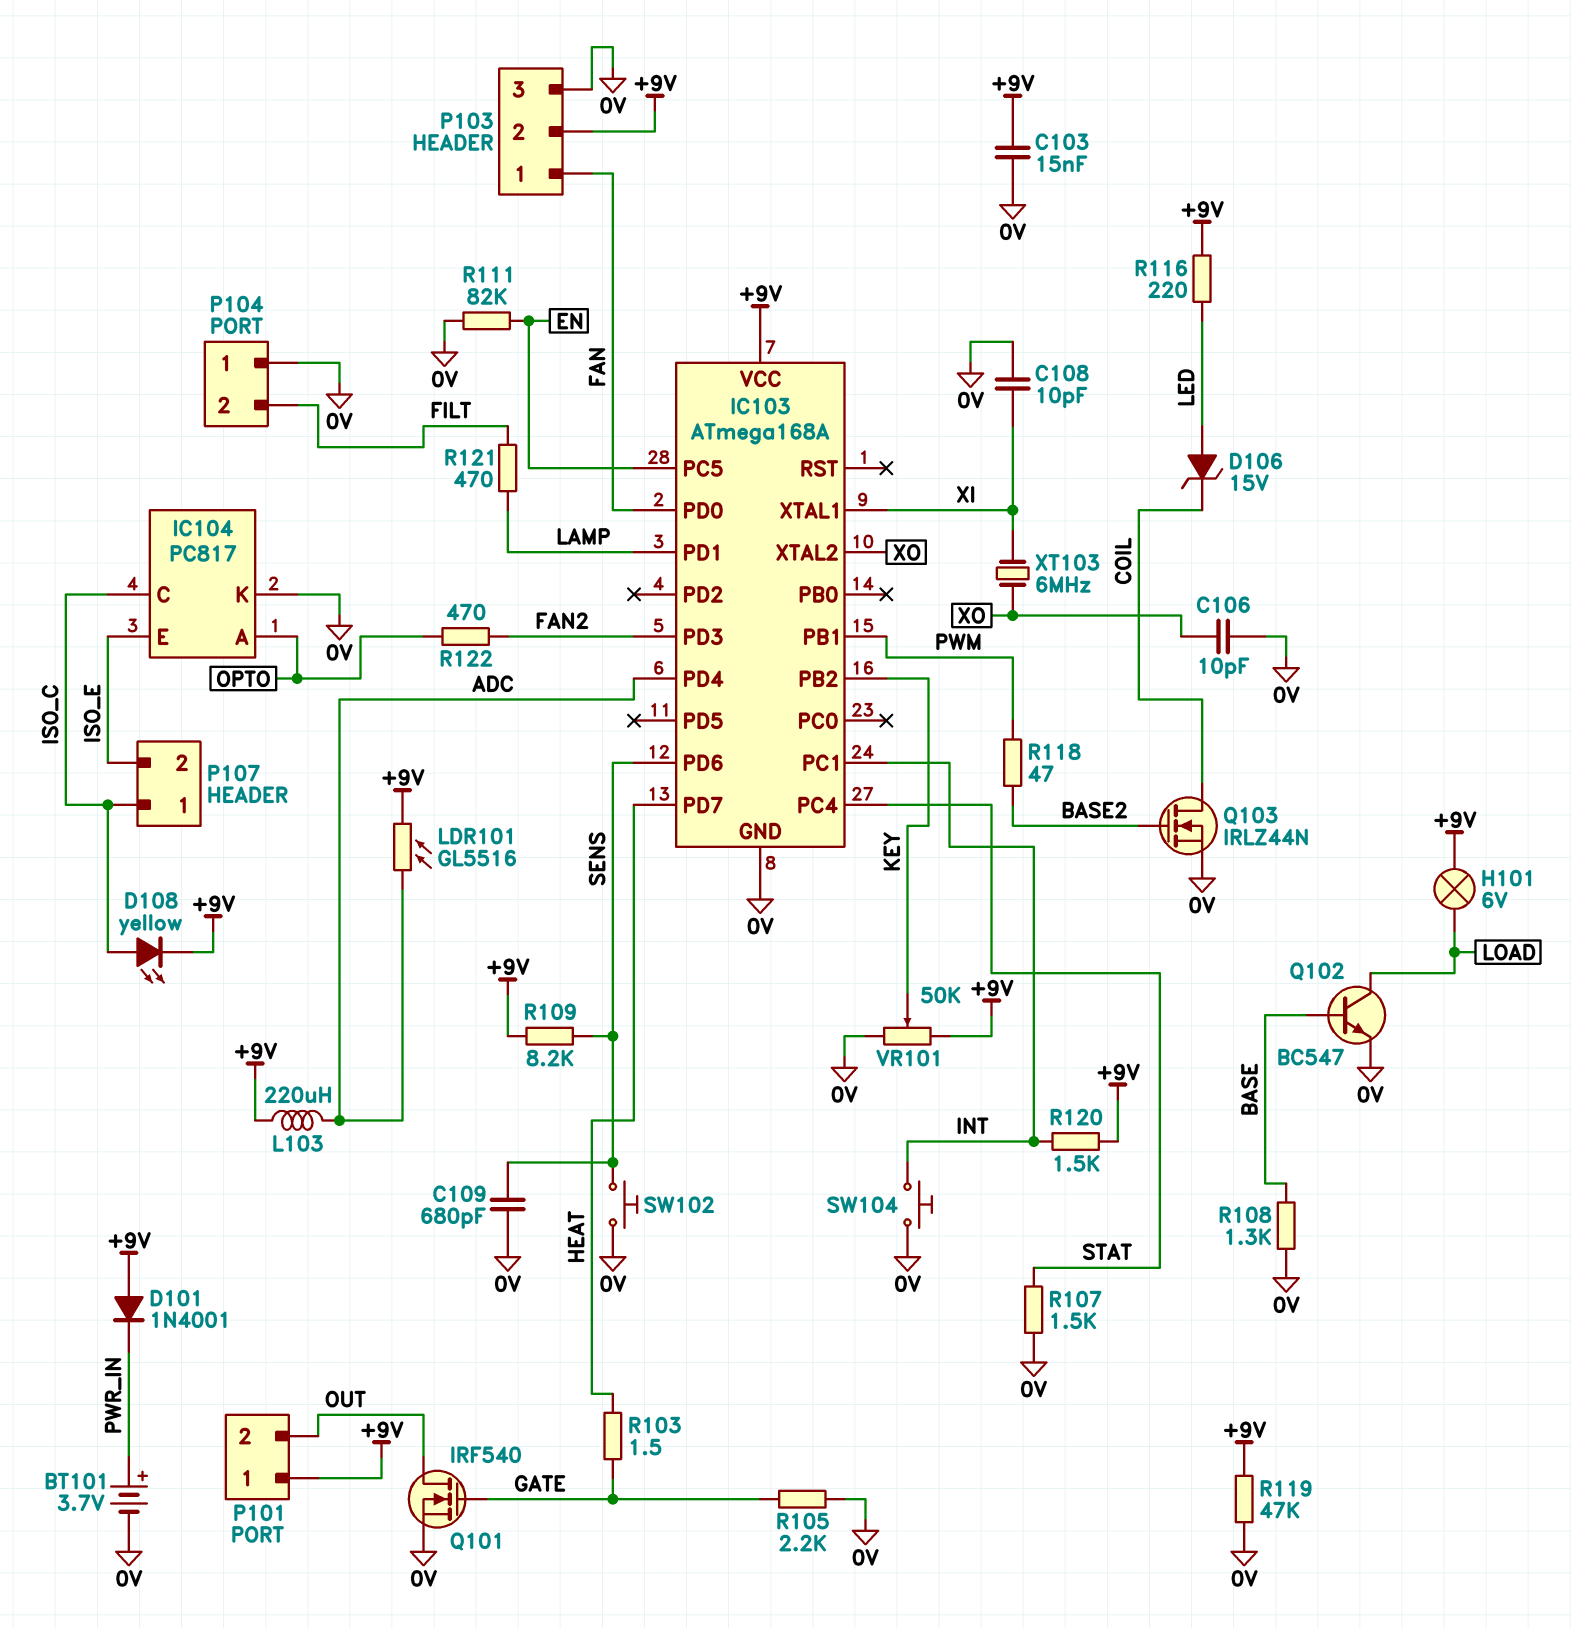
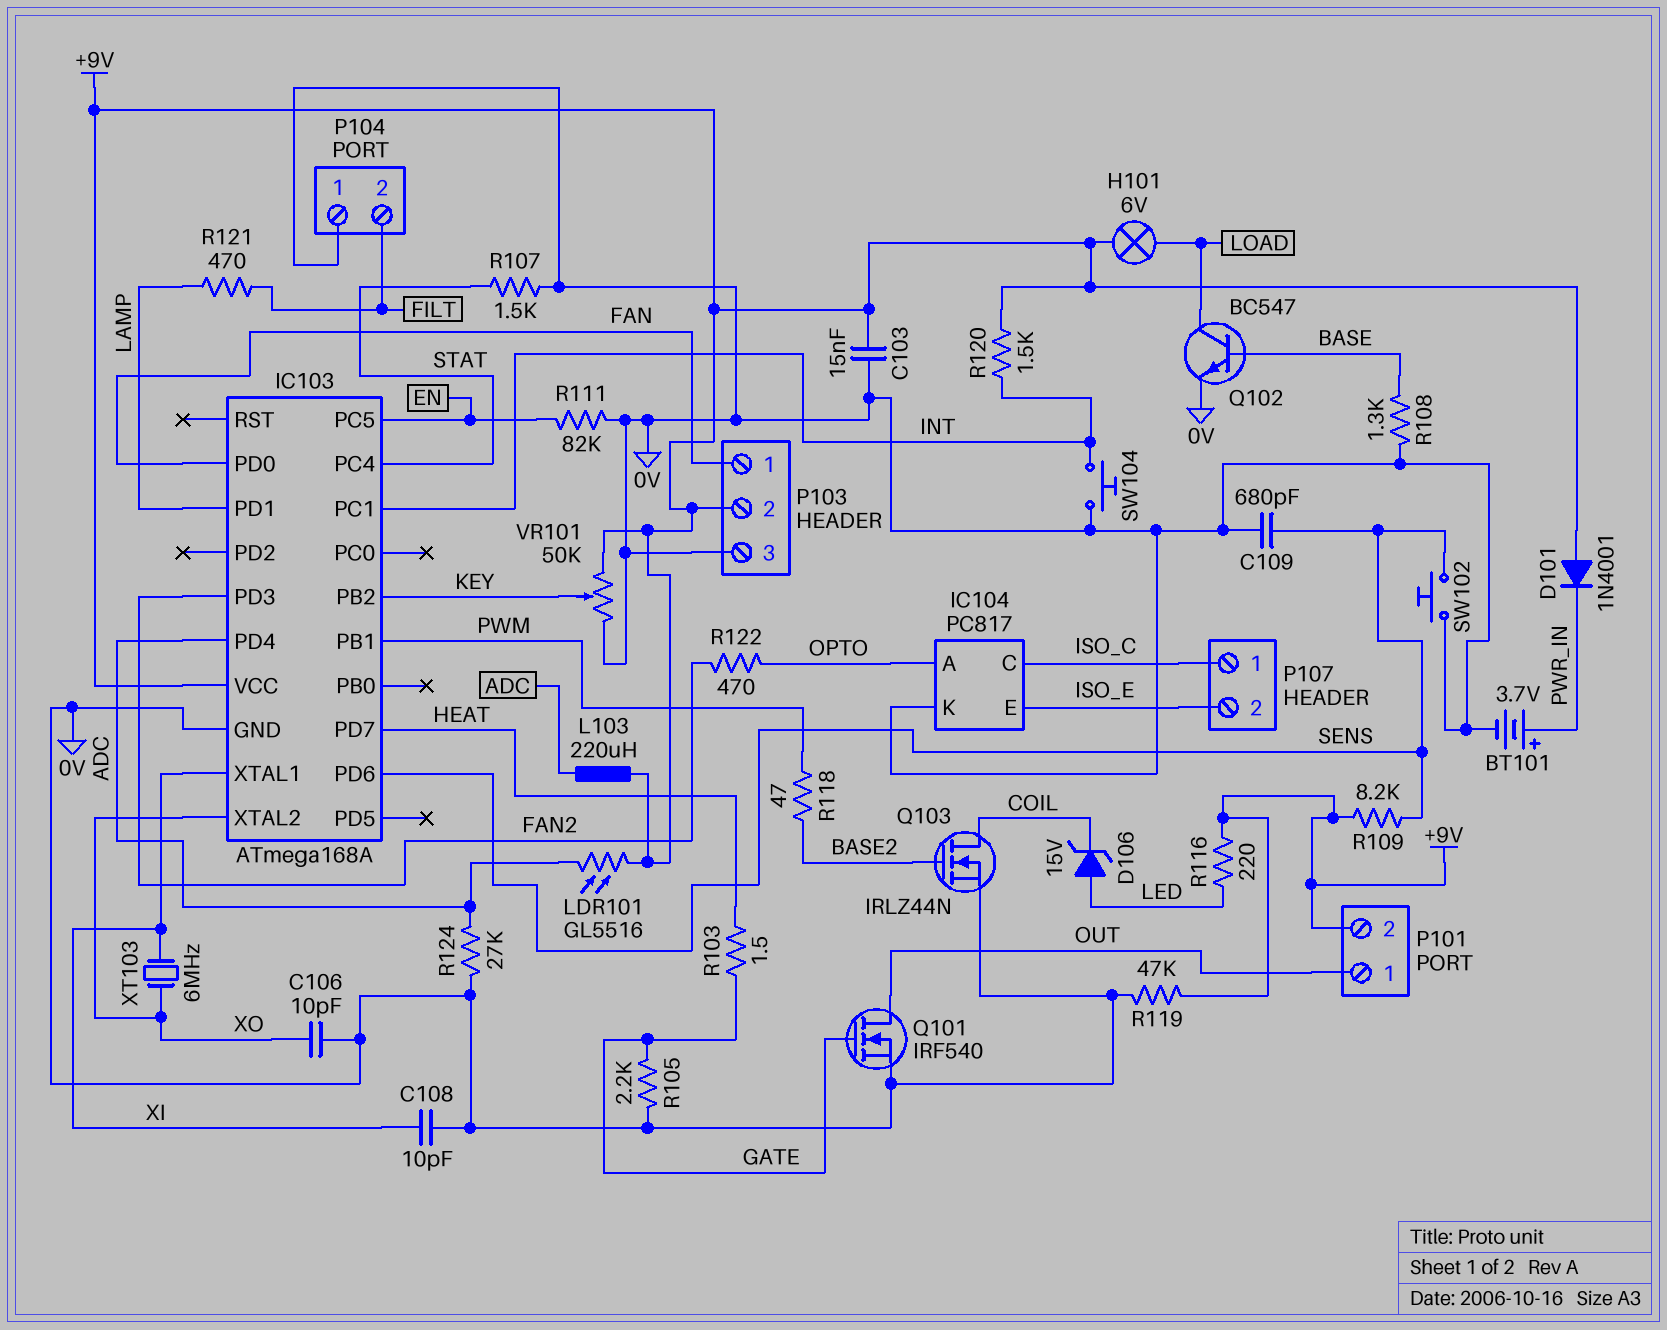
D108: LED yellow (A ISO_C, K +9V) -> none
P101 pin 1: +9V -> OUT
P101 pin 2: OUT -> +9V
R124: none -> 27k (0V, ADC)

